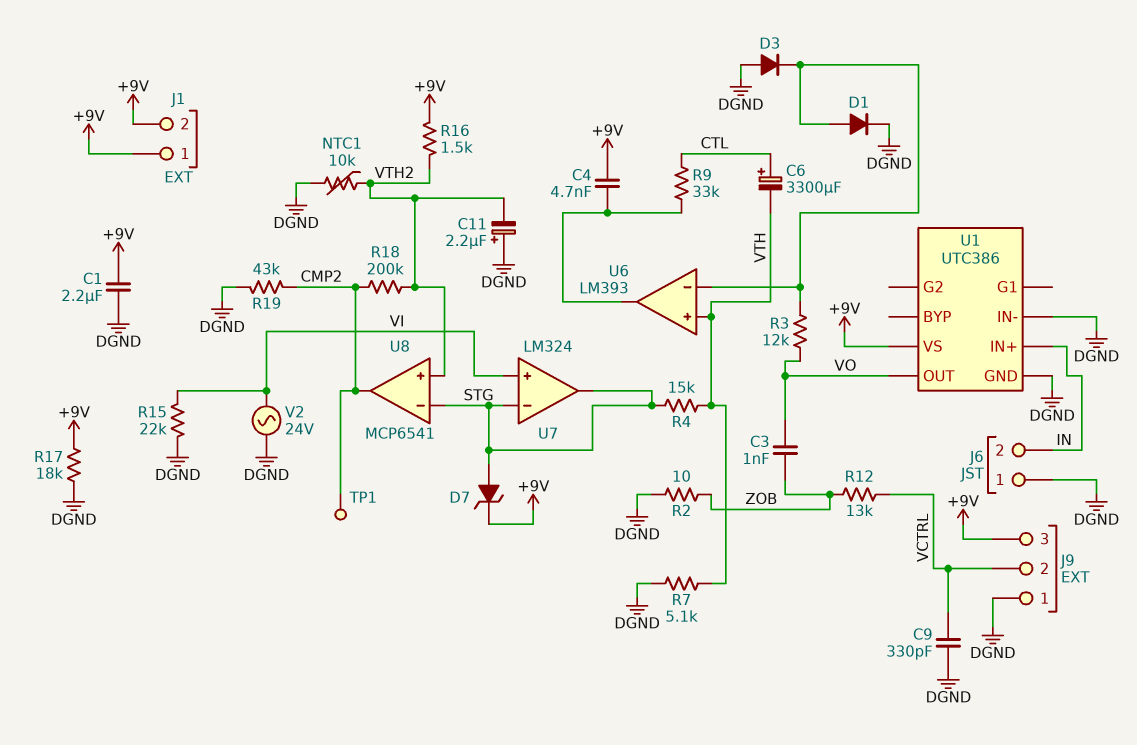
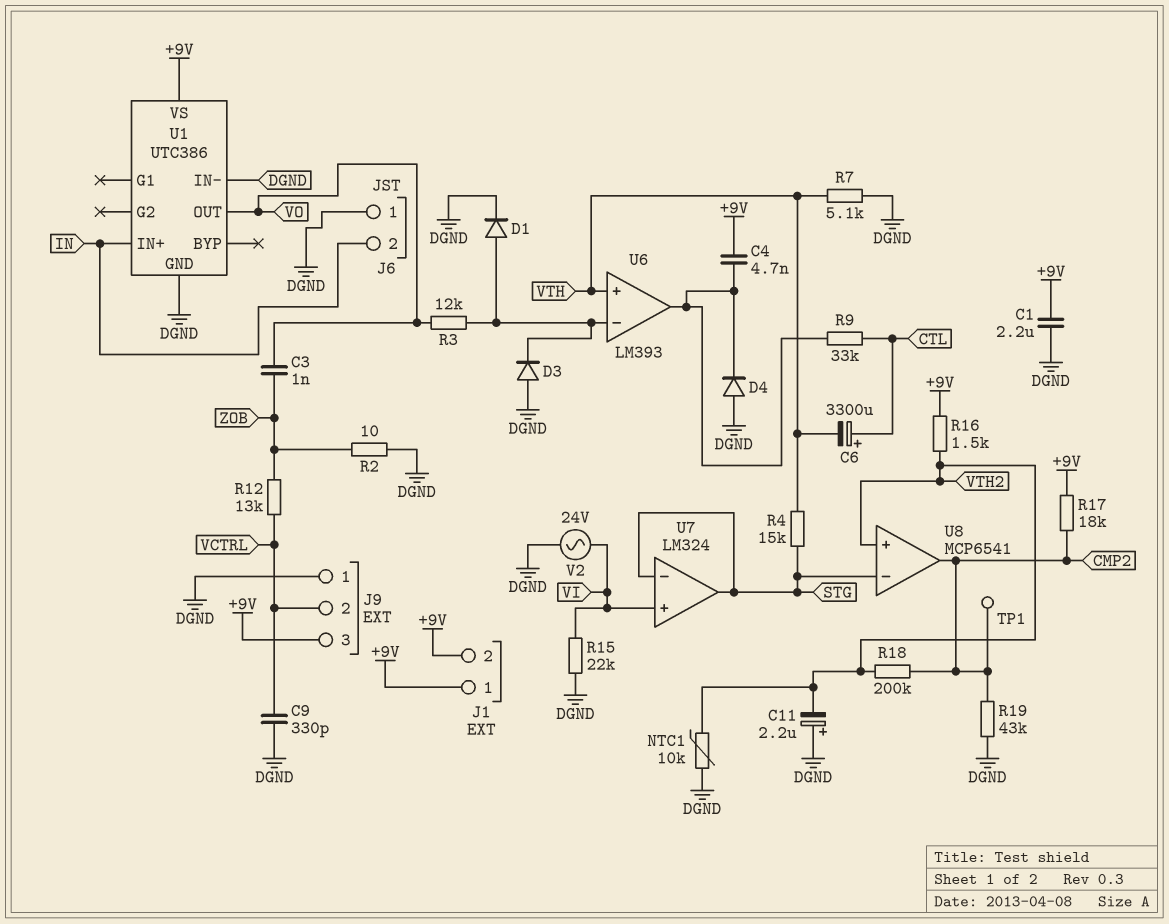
D4: none -> diode (A DGND, K U6/out)
D7: zener (A STG, K +9V) -> none
R17: 18k (+9V, DGND) -> 18k (+9V, CMP2)

